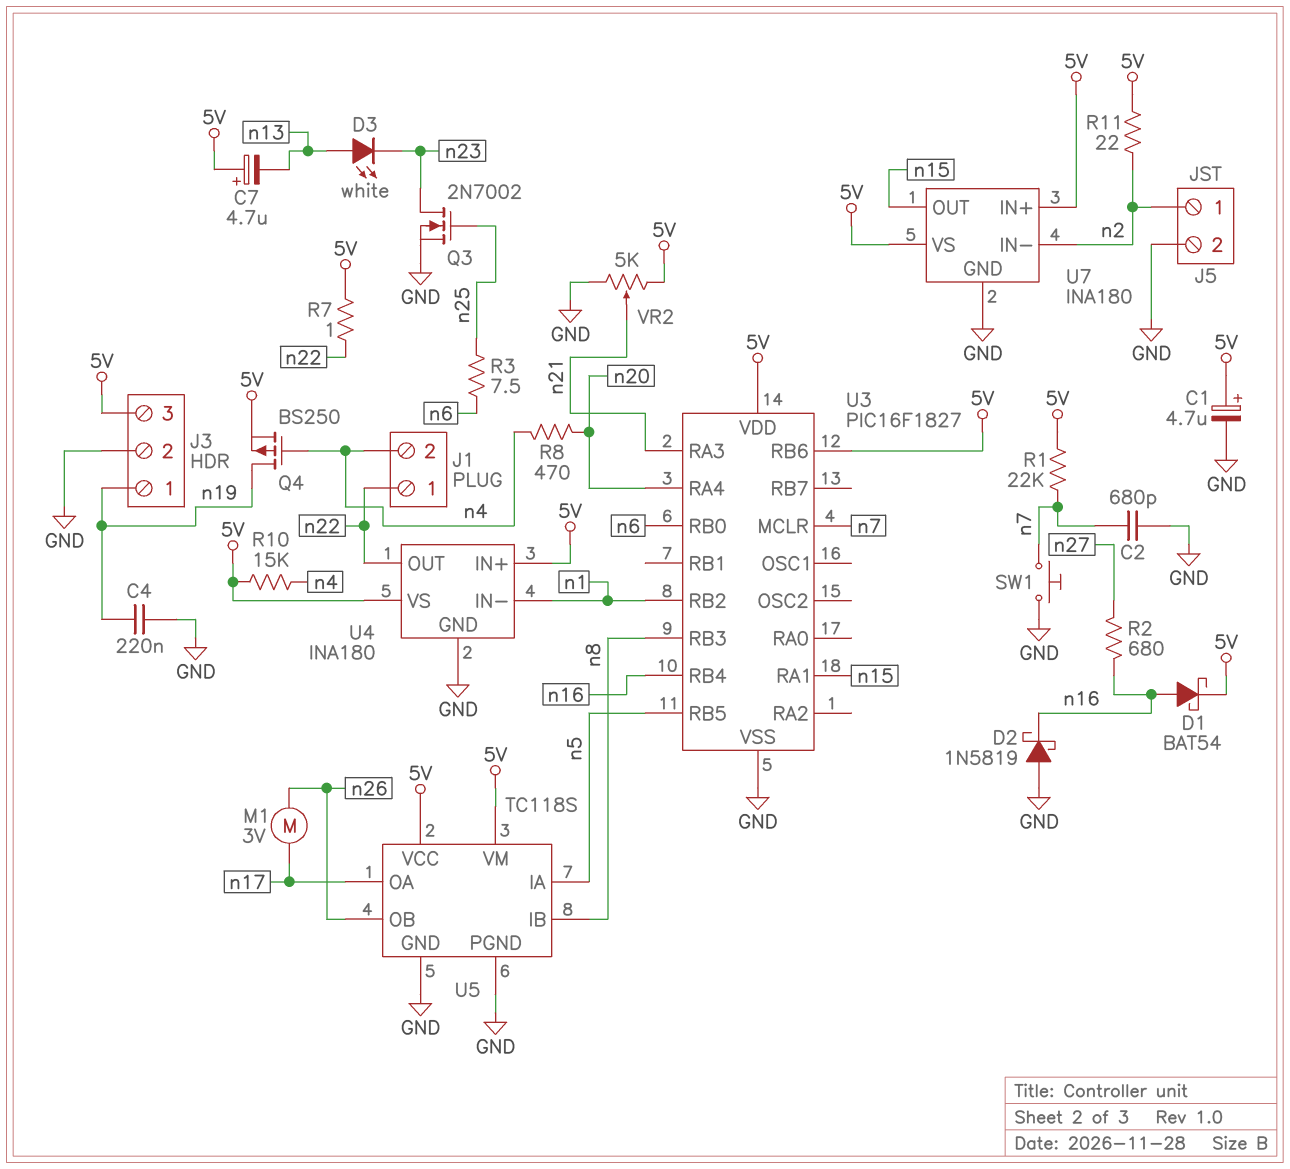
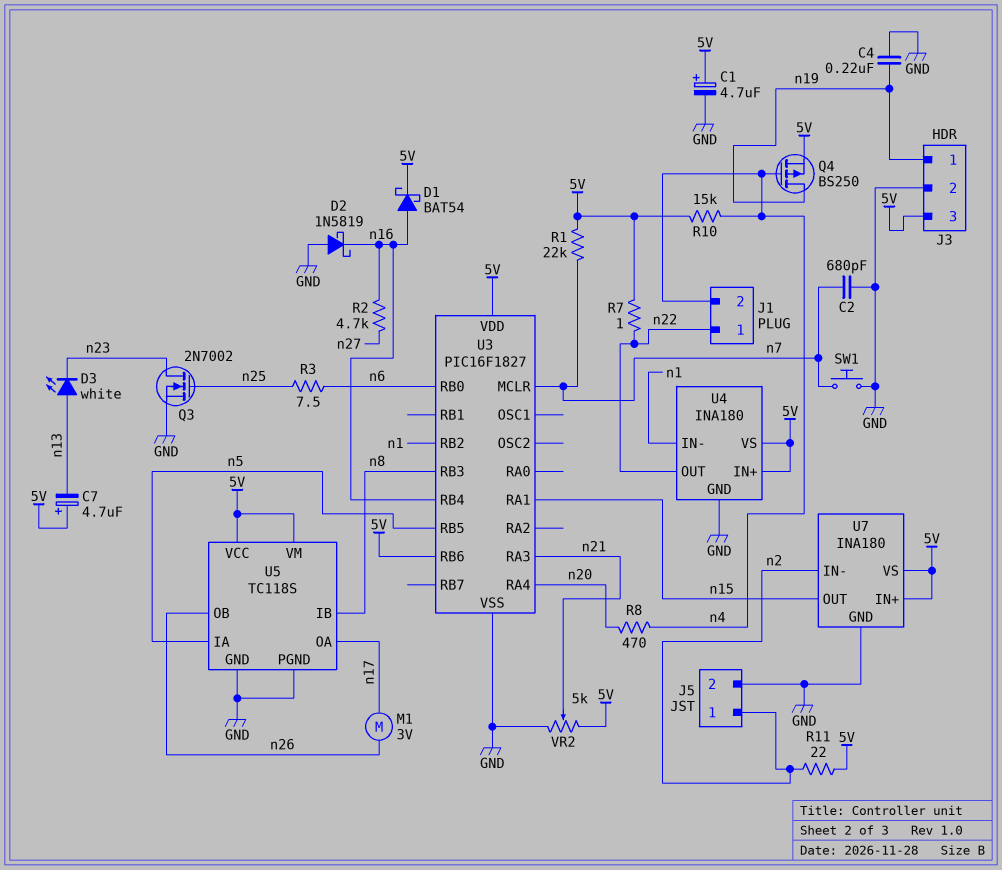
R2: 680 (n16, n27) -> 4.7k (n16, n27)

